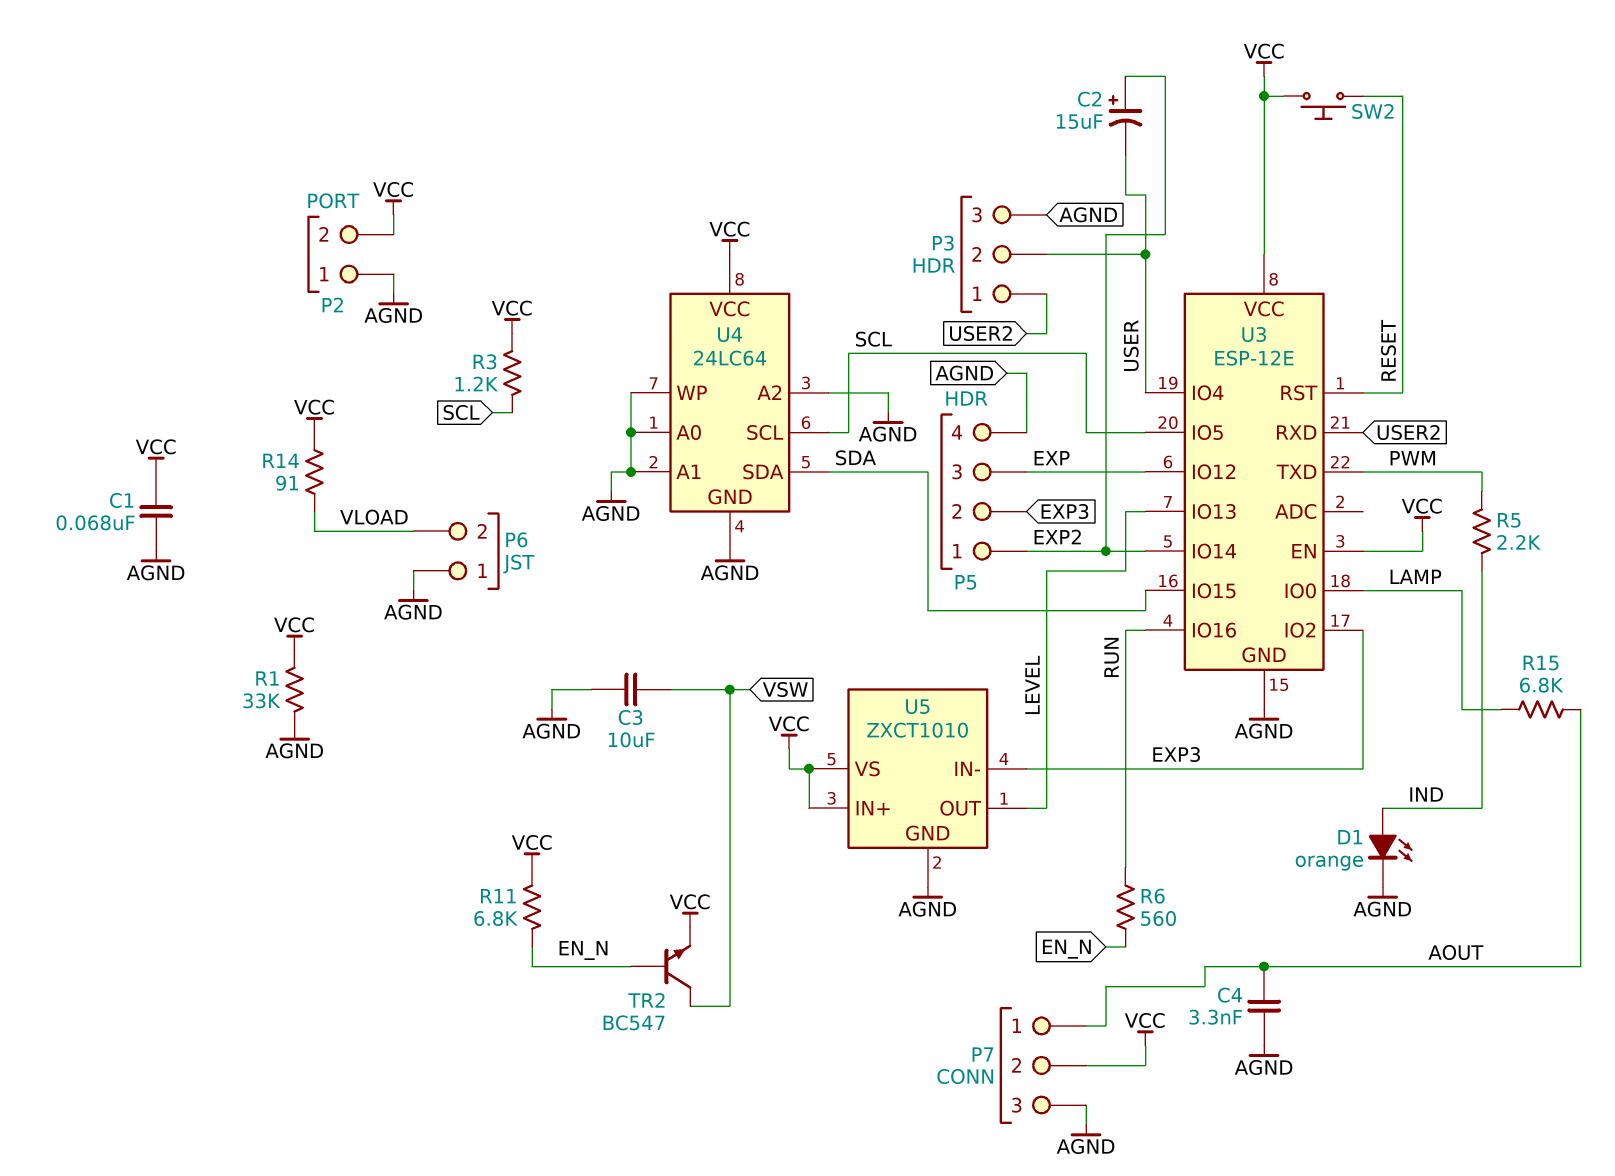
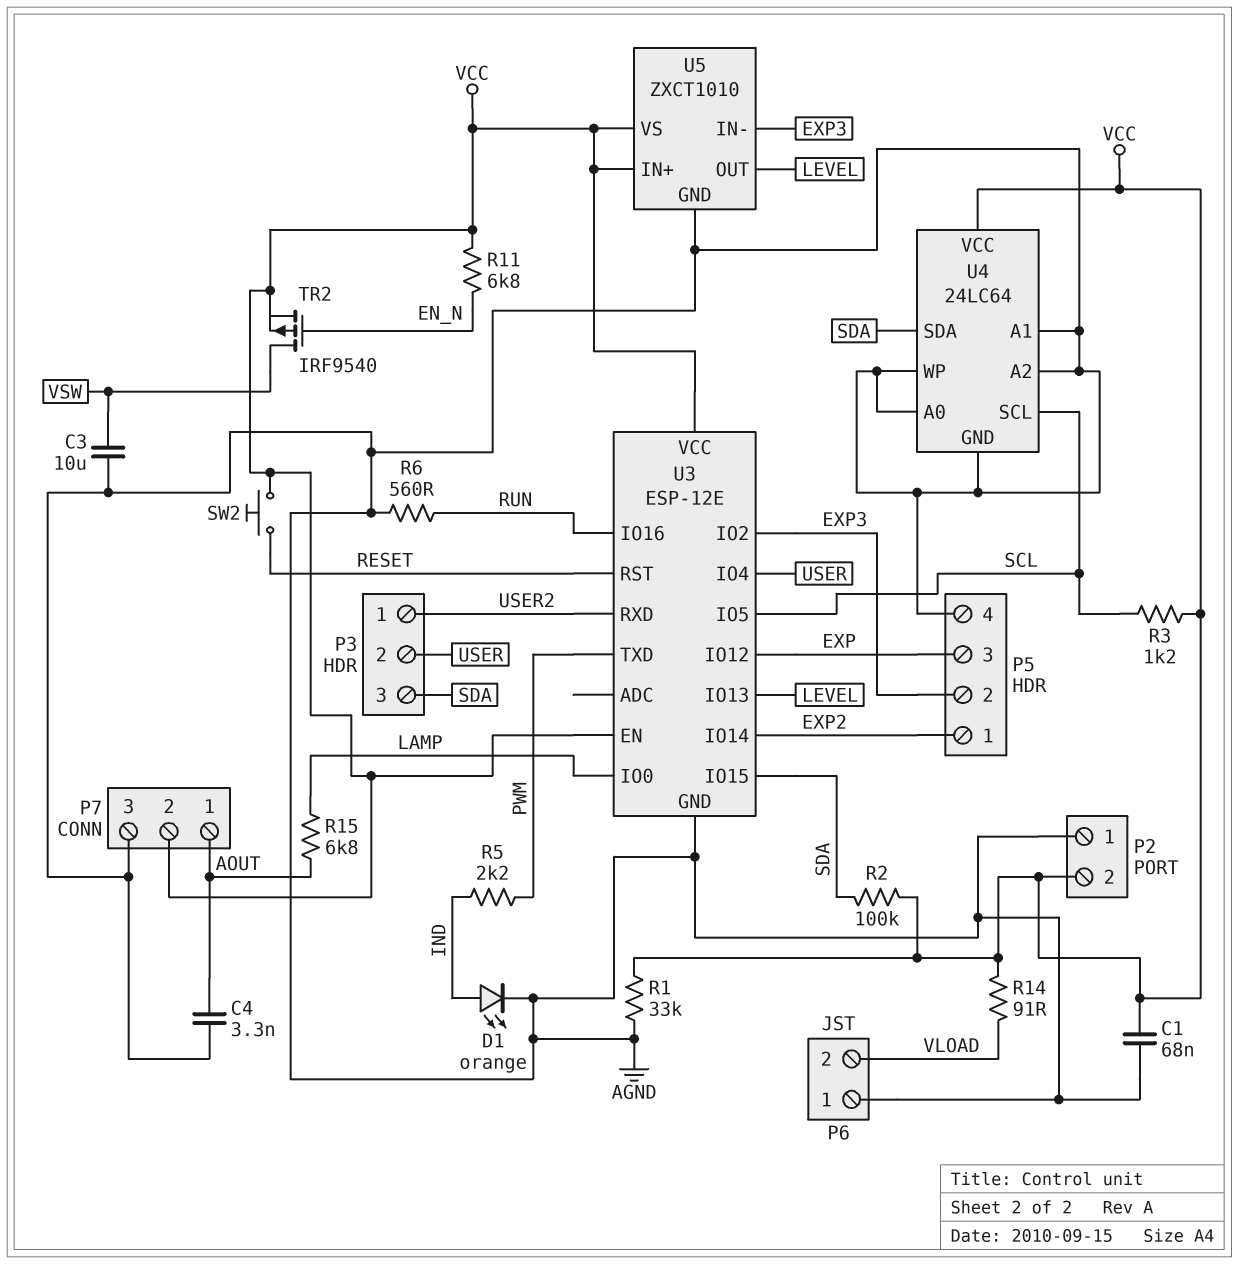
C2: 15uF (plus EXP2, minus USER) -> none
P3 pin 3: AGND -> SDA
R2: none -> 100k (SDA, VCC)
R6: 560 (EN_N, RUN) -> 560 (AGND, RUN)
TR2: NPN BC547 (B EN_N, C VSW, E VCC) -> PMOS IRF9540 (G EN_N, D VSW, S VCC)

